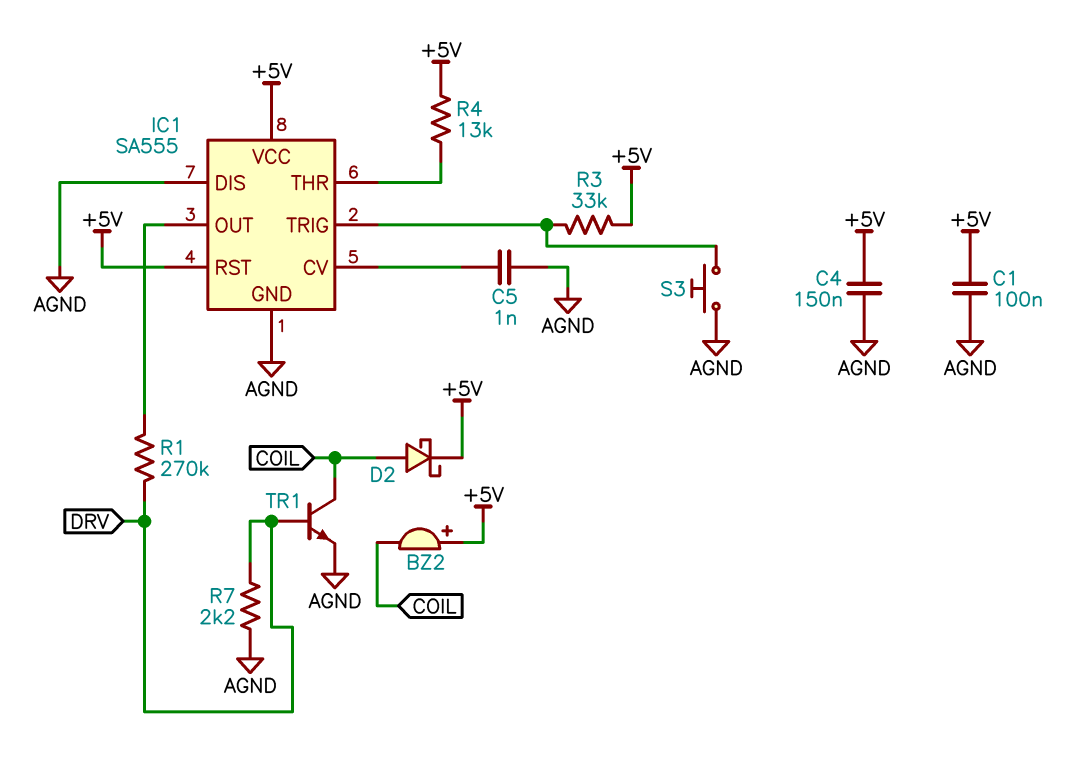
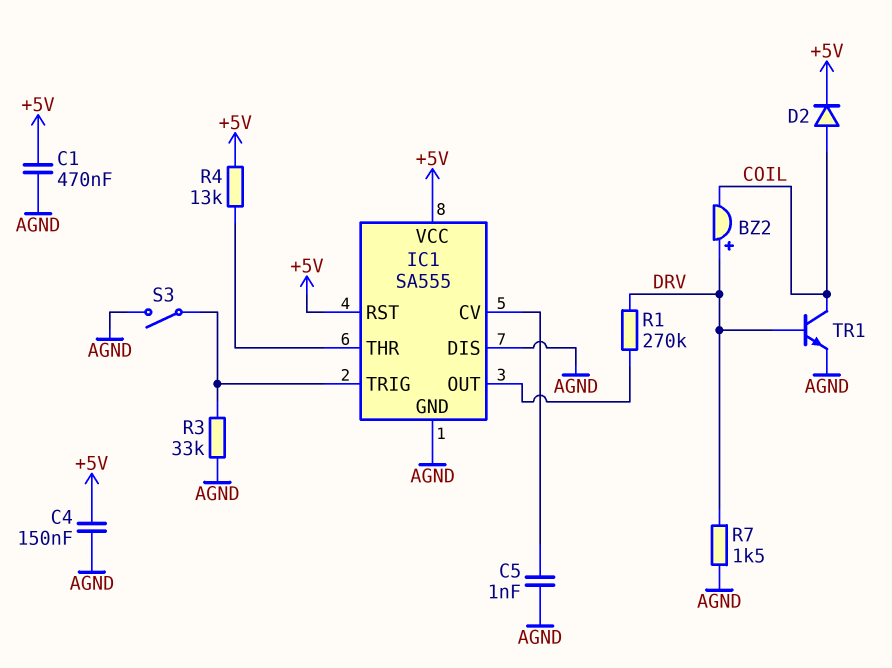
BZ2: buzzer (plus +5V, minus COIL) -> buzzer (plus DRV, minus COIL)
C1: 100nF (+5V, AGND) -> 470nF (+5V, AGND)
D2: schottky (A COIL, K +5V) -> diode (A COIL, K +5V)
R3: 33k (+5V, IC1/TRIG) -> 33k (AGND, IC1/TRIG)
R7: 2.2k (AGND, DRV) -> 1.5k (AGND, DRV)
S3: button (AGND, IC1/TRIG) -> switch (AGND, IC1/TRIG)

